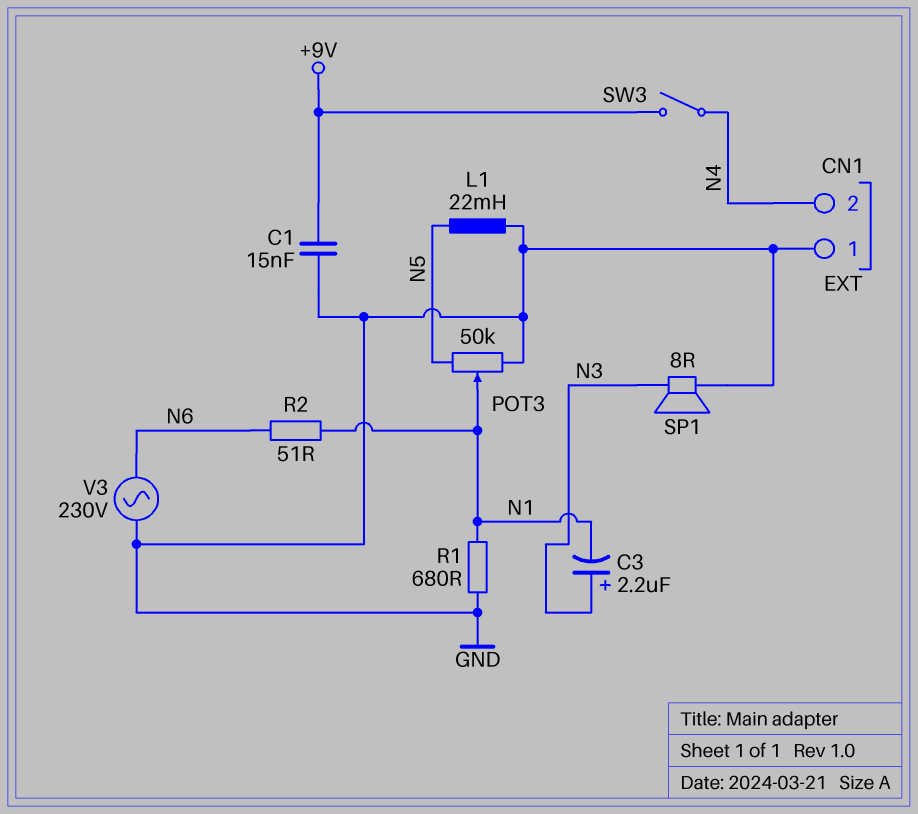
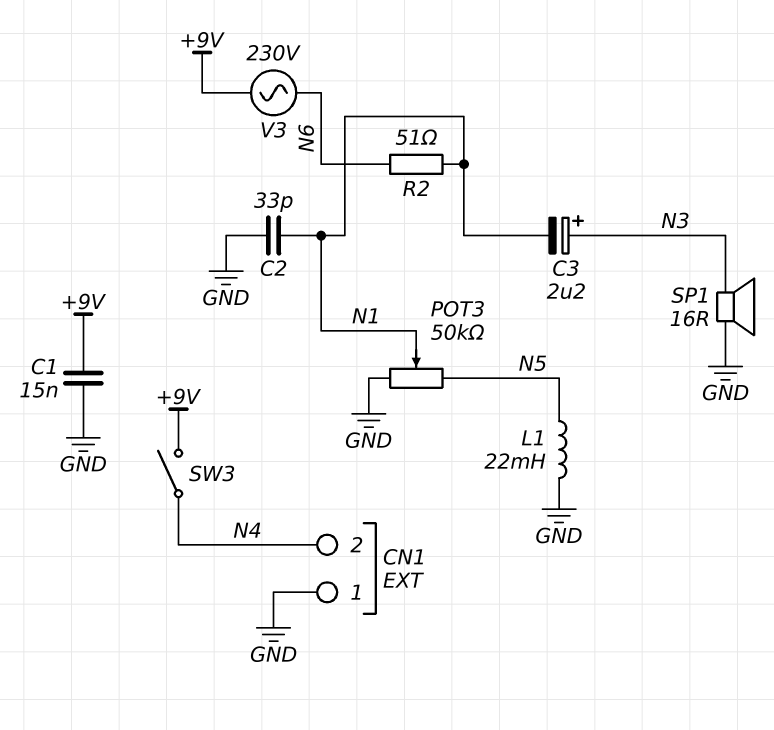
C2: none -> 33pF (GND, N1)
R1: 680 (GND, N1) -> none
SP1: speaker 8R (GND, N3) -> speaker 16R (GND, N3)
V3: AC 230V (GND, N6) -> AC 230V (+9V, N6)

